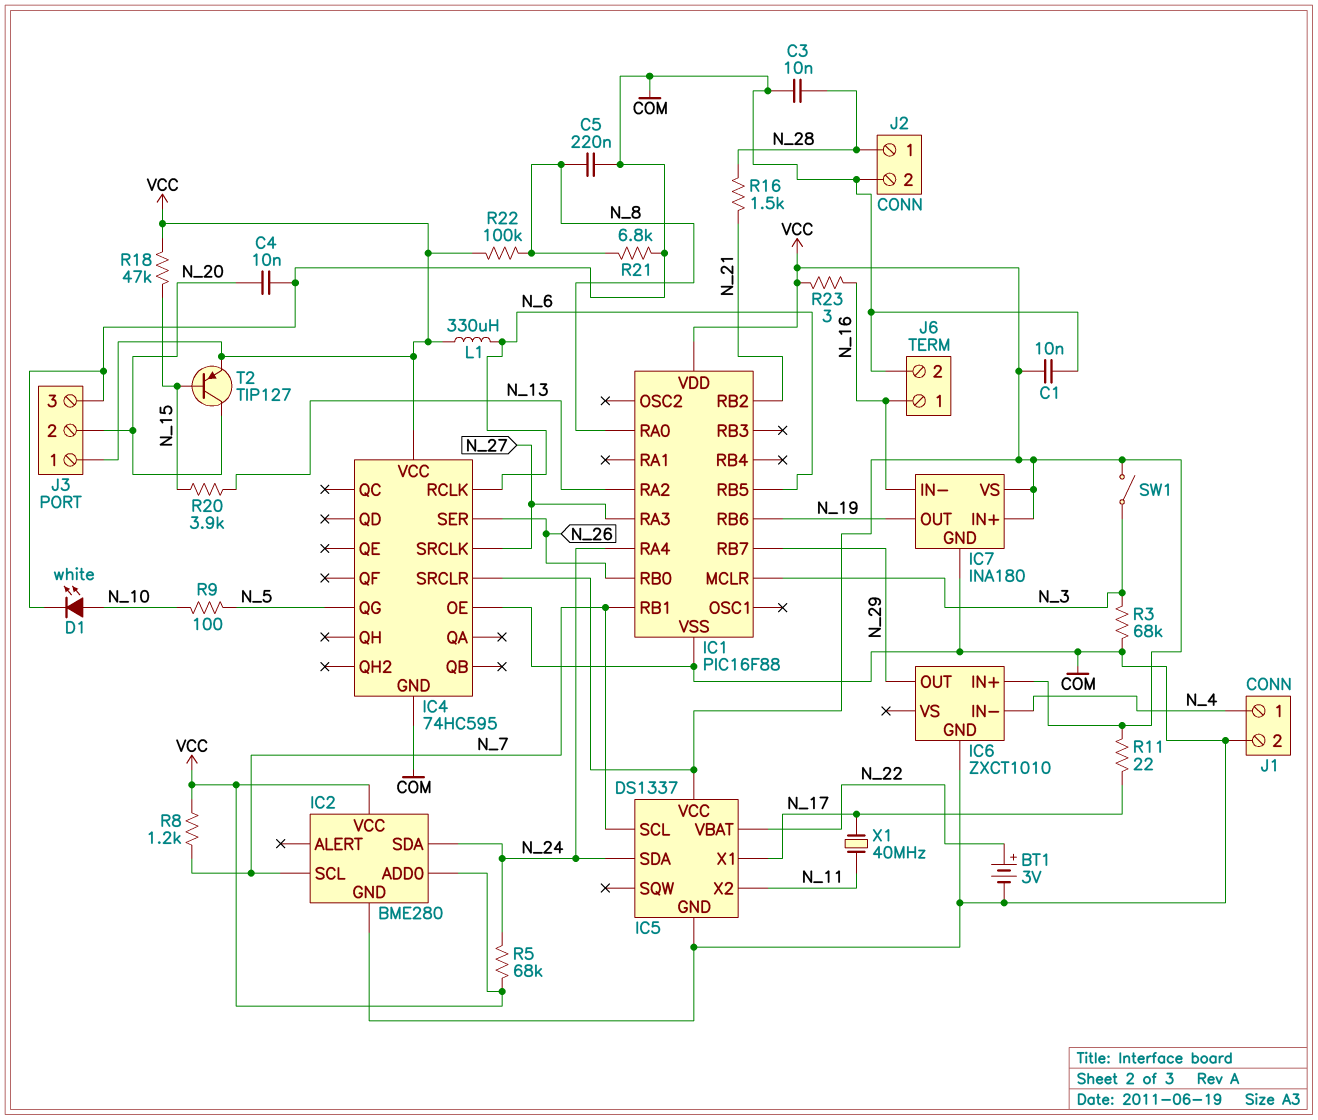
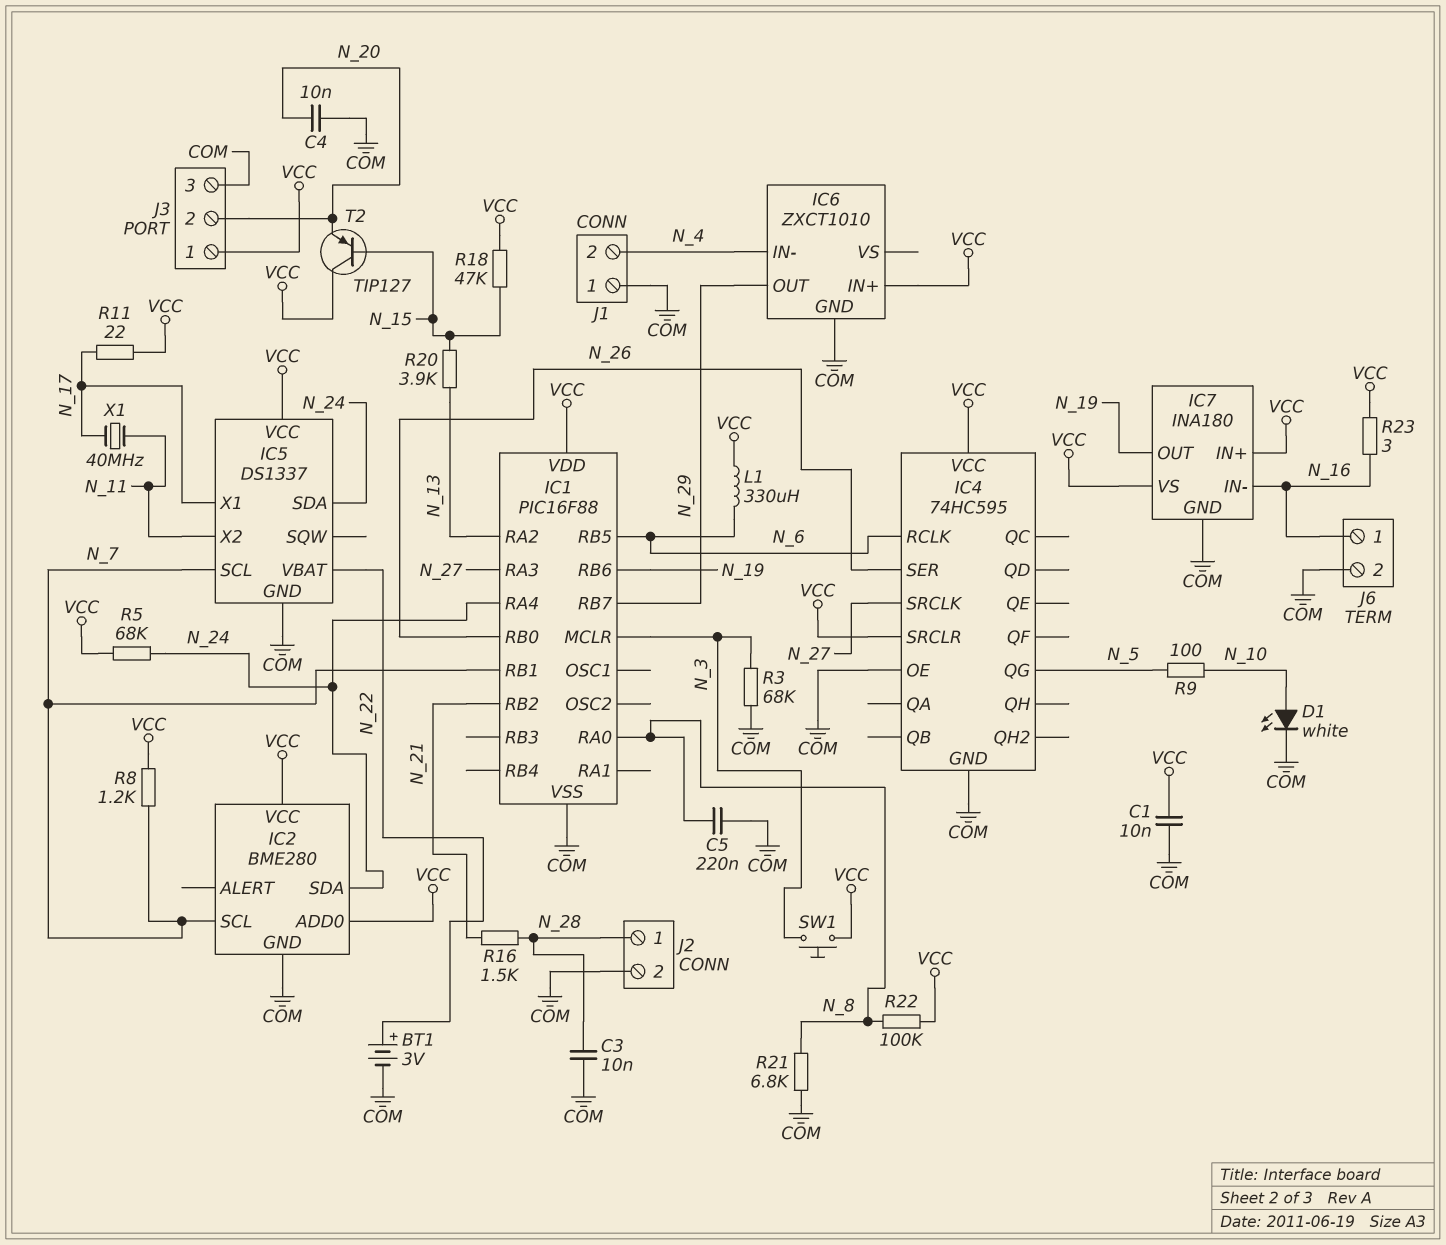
J1 pin 1: N_4 -> COM
J1 pin 2: COM -> N_4
SW1: switch (N_3, VCC) -> button (N_3, VCC)
T2: PNP TIP127 (B N_15, C N_20, E VCC) -> PNP TIP127 (B N_15, C VCC, E N_20)

